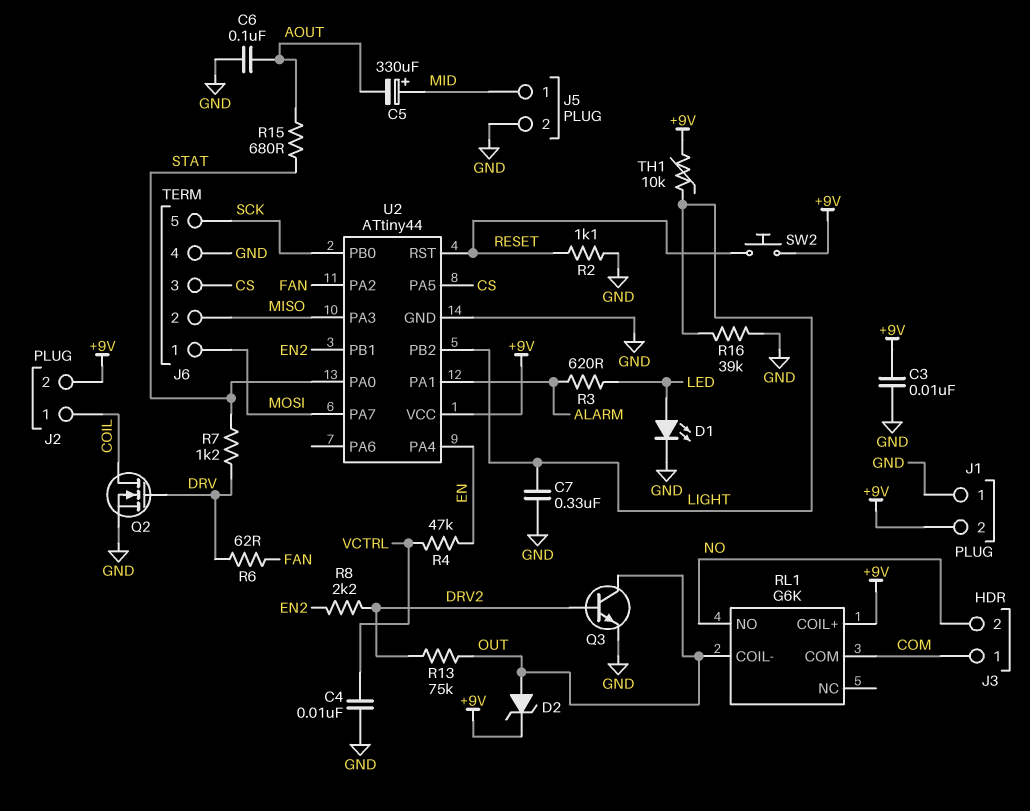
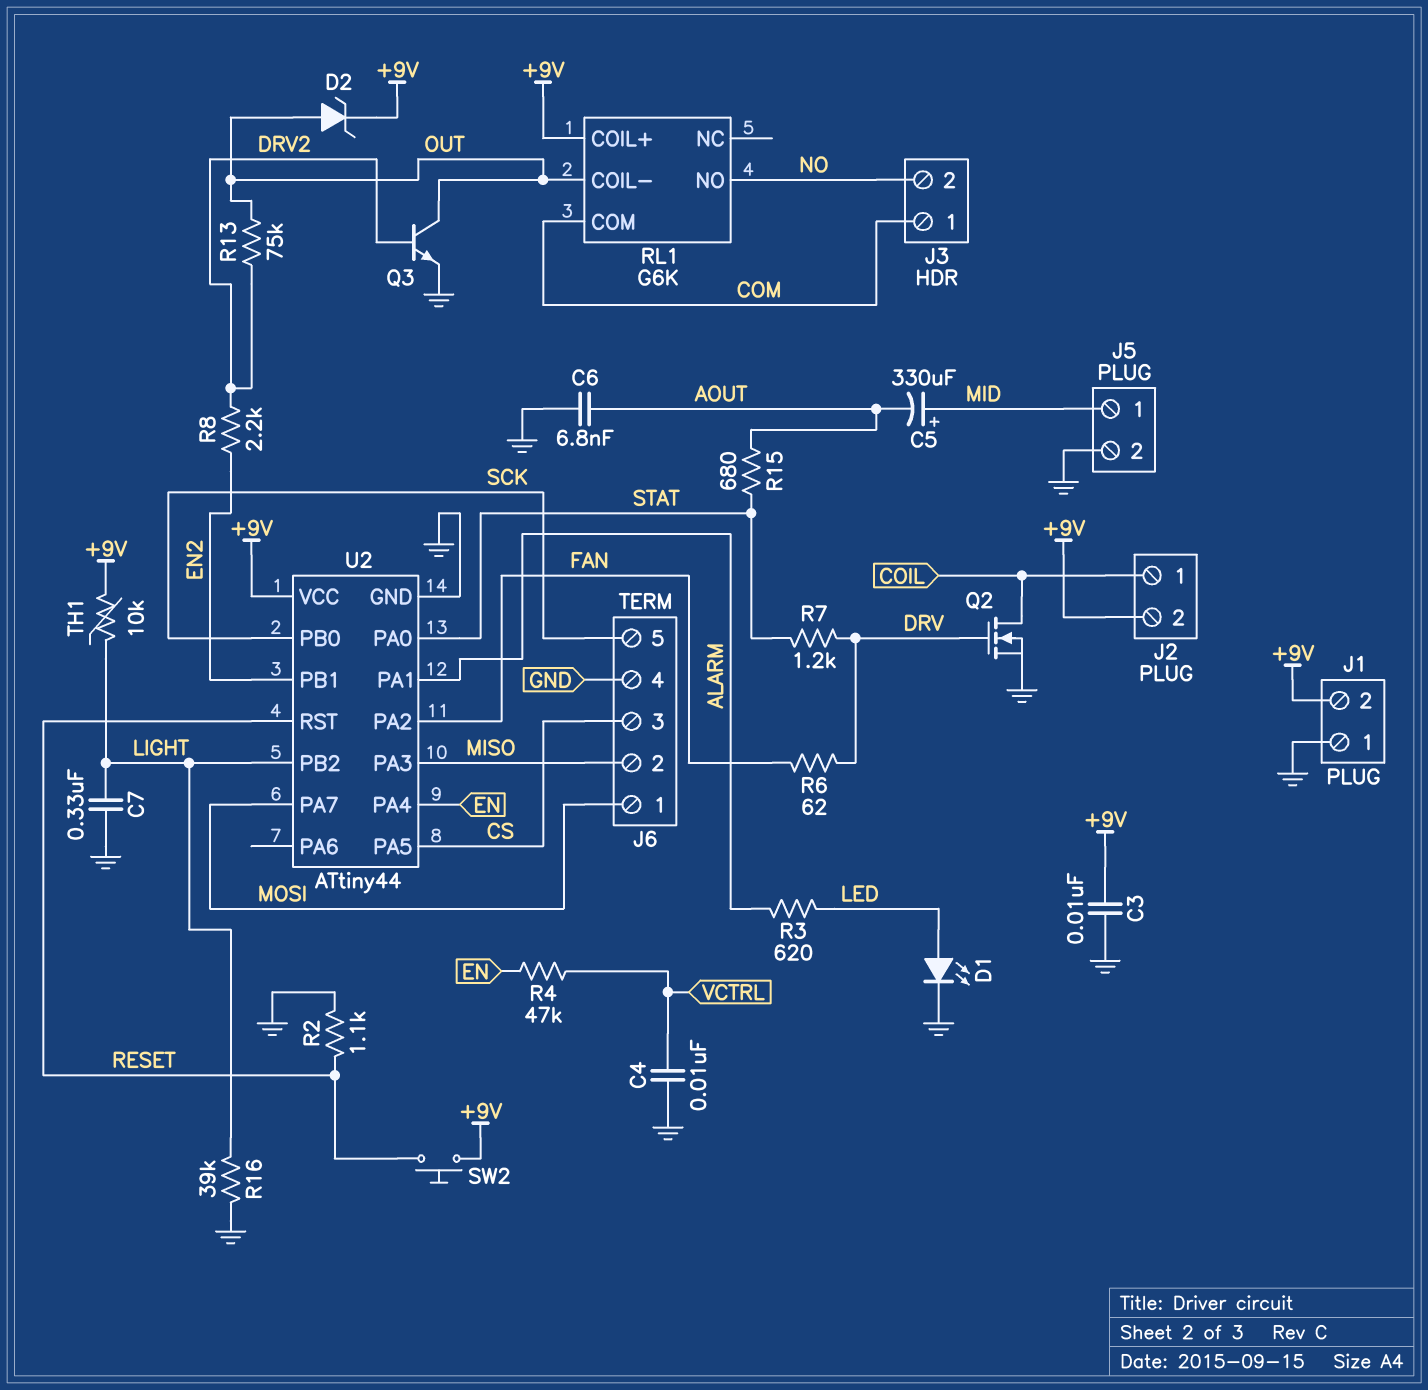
C6: 100nF (AOUT, GND) -> 6.8nF (AOUT, GND)

